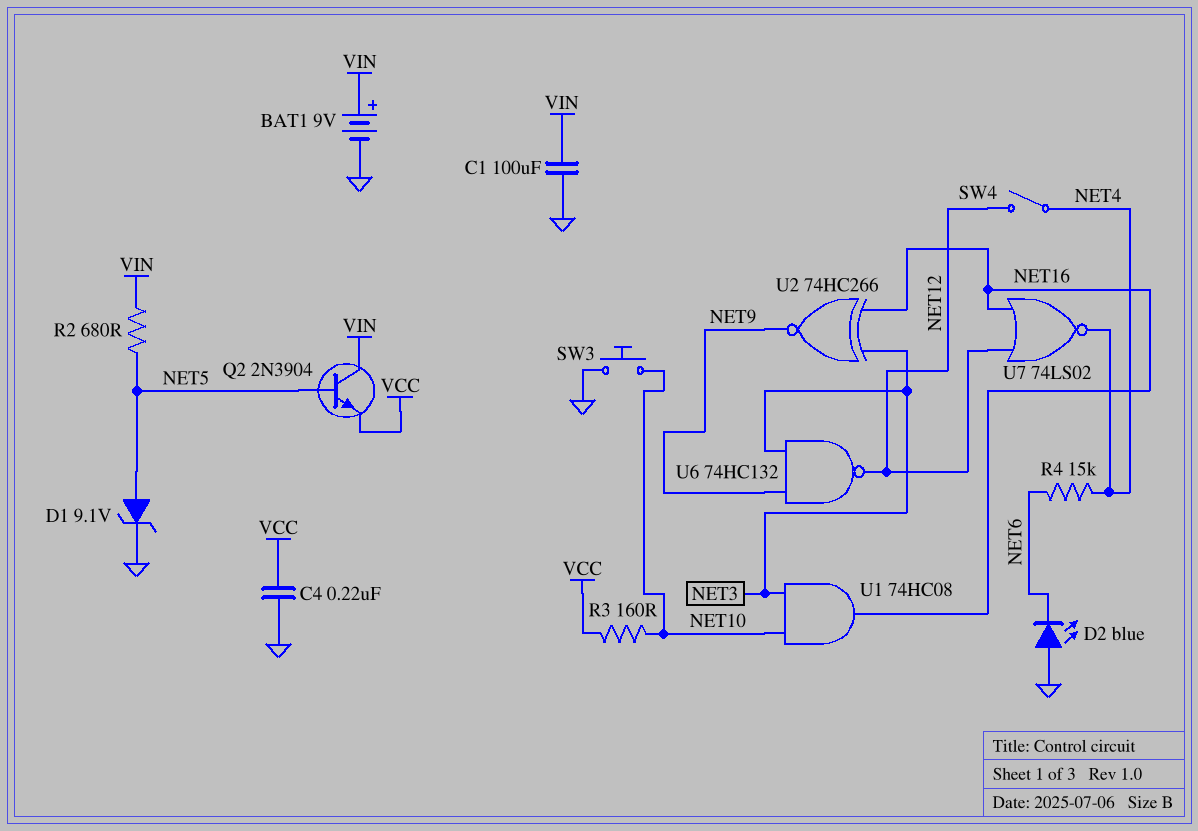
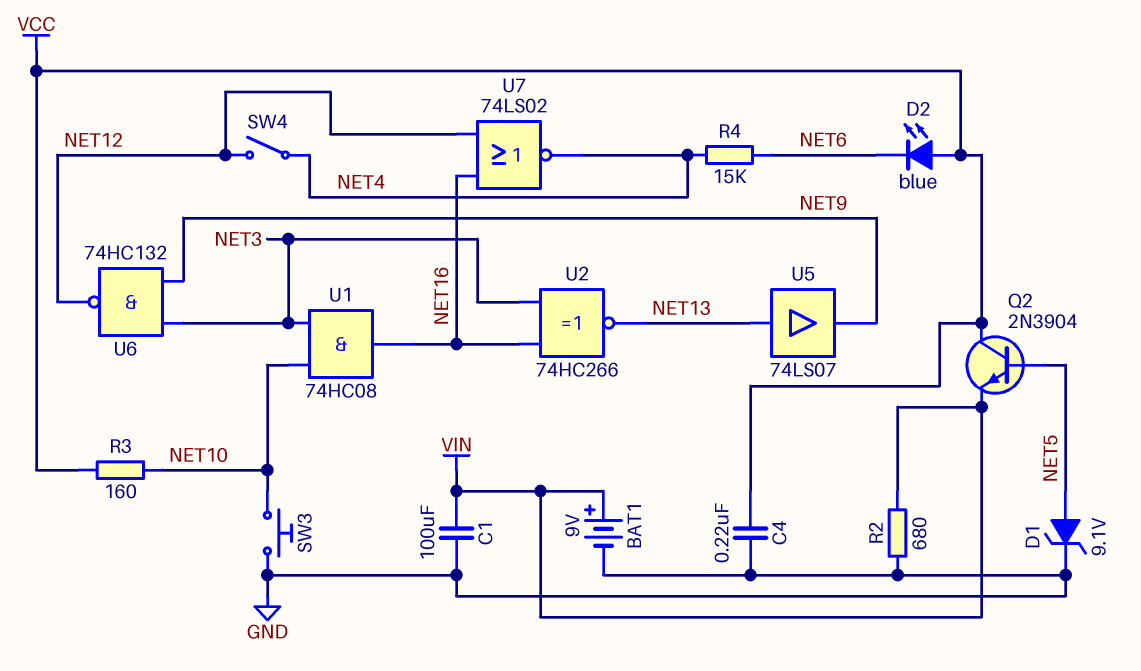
D2: LED blue (A GND, K NET6) -> LED blue (A VCC, K NET6)
Q2: NPN 2N3904 (B NET5, C VIN, E VCC) -> NPN 2N3904 (B NET5, C VCC, E VIN)
R2: 680 (NET5, VIN) -> 680 (GND, VIN)
U2: XNOR 74HC266 (in NET3, in NET16, out NET9) -> XNOR 74HC266 (in NET3, in NET16, out NET13)
U5: none -> buffer 74LS07 (in NET13, out NET9)

